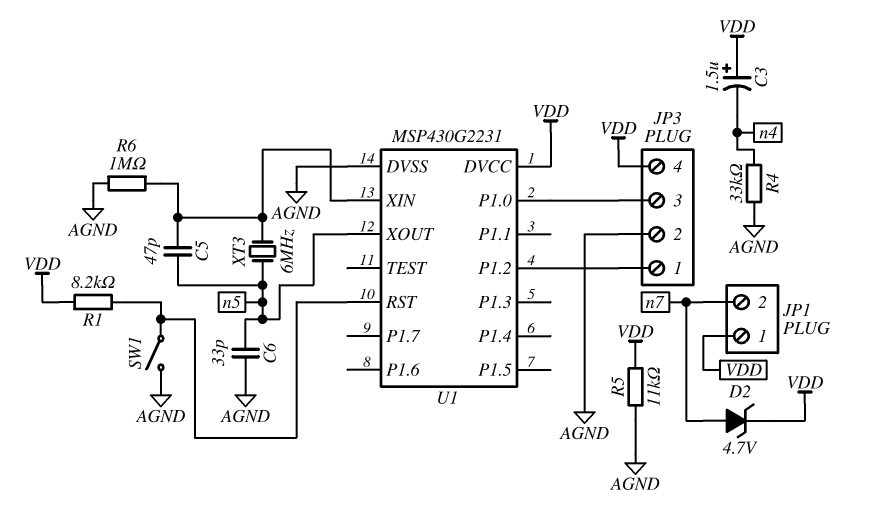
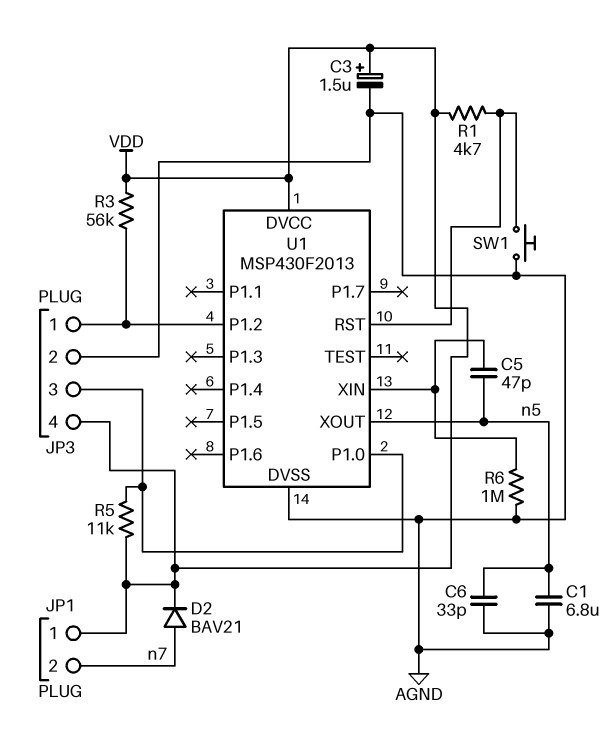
C1: none -> 6.8uF (AGND, n5)
C3: 1.5uF (plus VDD, minus n4) -> 1.5uF (plus VDD, minus AGND)
D2: zener 4.7V (A n7, K VDD) -> diode BAV21 (A n7, K VDD)
R1: 8.2k (U1/RST, VDD) -> 4.7k (U1/RST, VDD)
R3: none -> 56k (JP3/1, VDD)
R4: 33k (AGND, n4) -> none
R5: 11k (AGND, VDD) -> 11k (JP3/3, VDD)
SW1: switch (AGND, U1/RST) -> button (AGND, U1/RST)
U1: MSP430G2231 -> MSP430F2013
XT3: 6MHz (U1/XIN, n5) -> none

